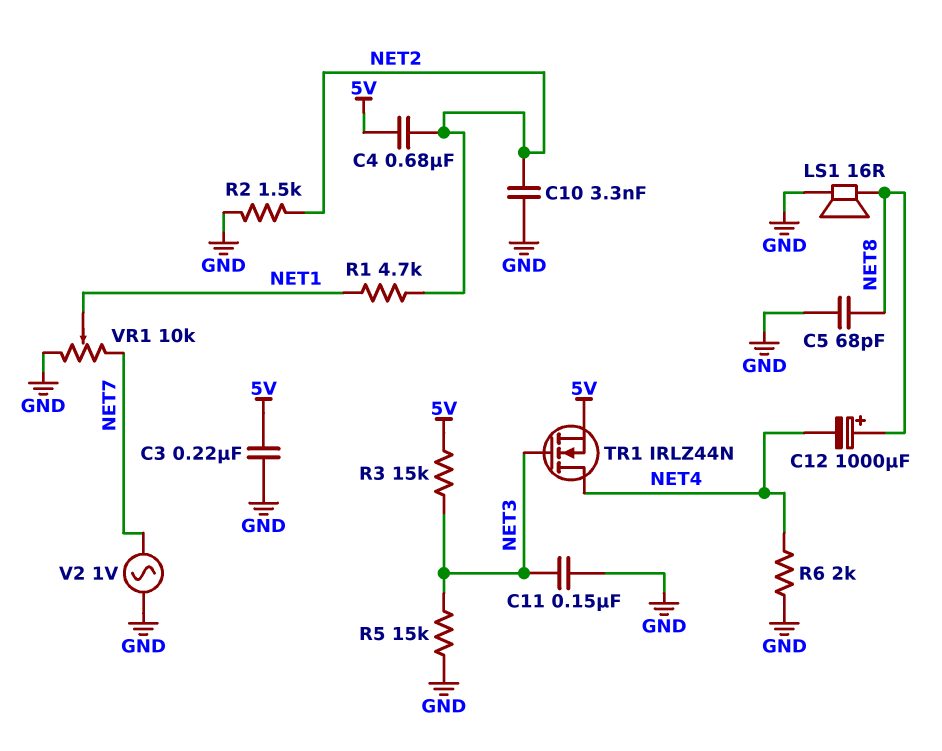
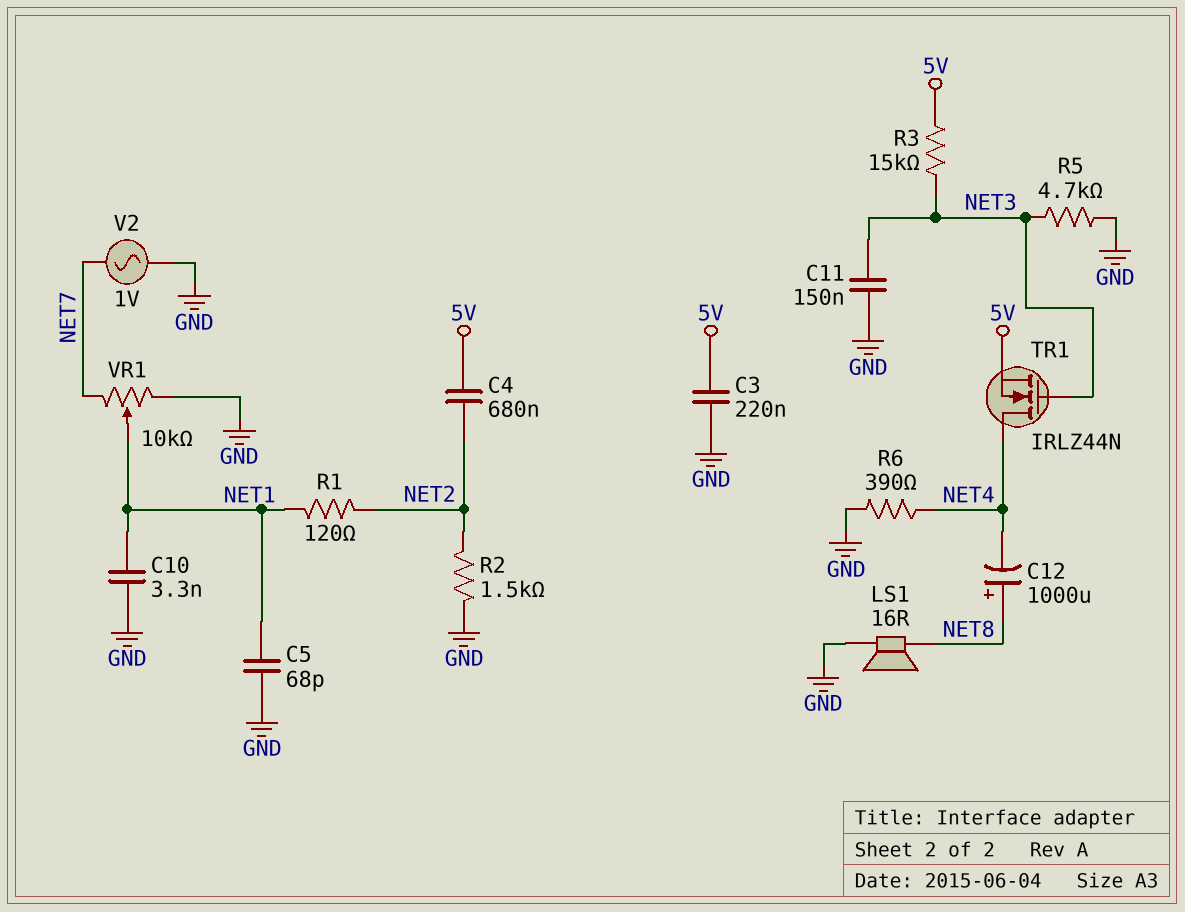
C5: 68pF (GND, NET8) -> 68pF (GND, NET1)
C10: 3.3nF (GND, NET2) -> 3.3nF (GND, NET1)
R1: 4.7k (NET1, NET2) -> 120 (NET1, NET2)
R5: 15k (GND, NET3) -> 4.7k (GND, NET3)
R6: 2k (GND, NET4) -> 390 (GND, NET4)

